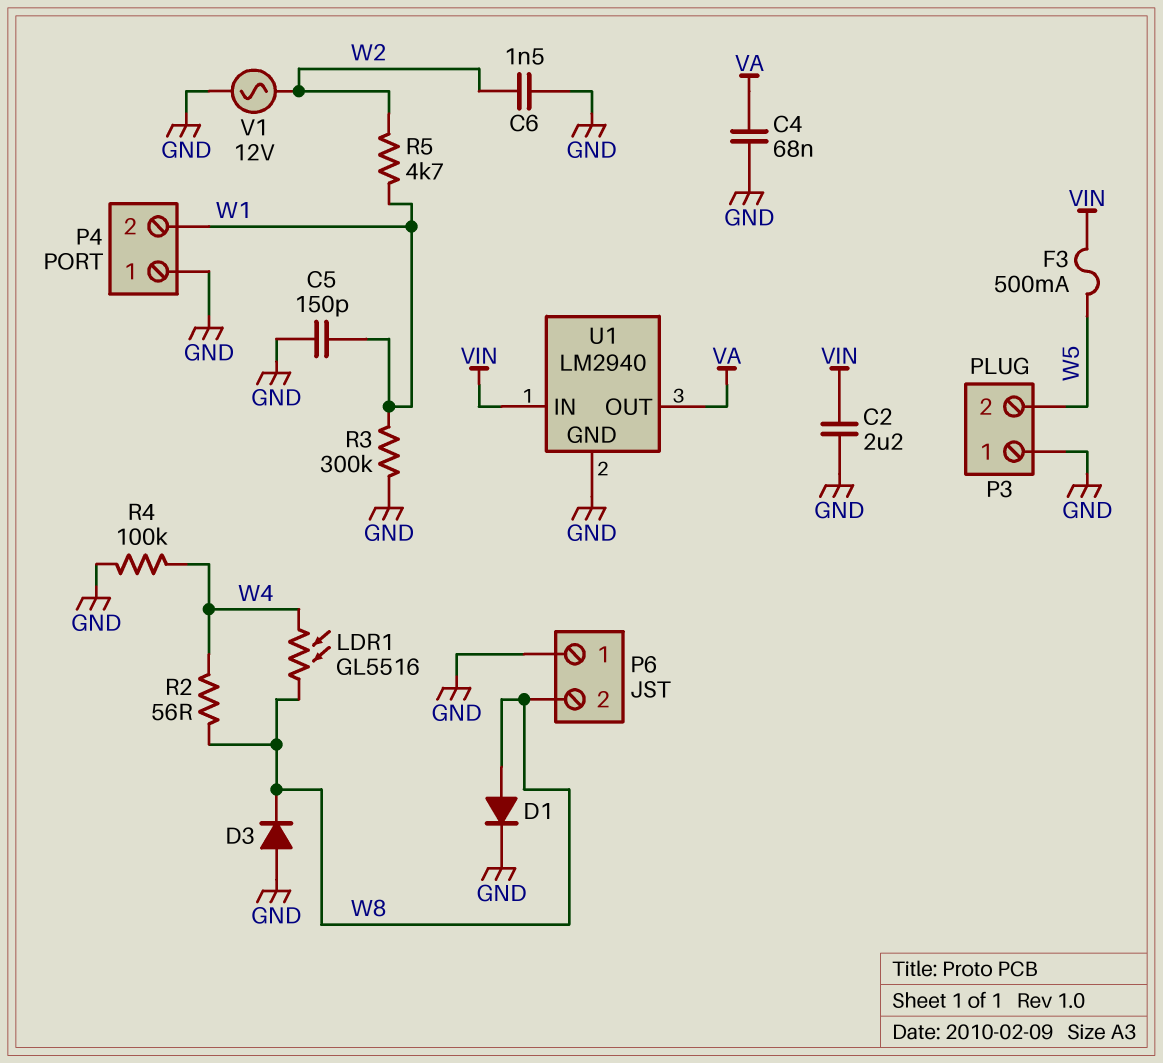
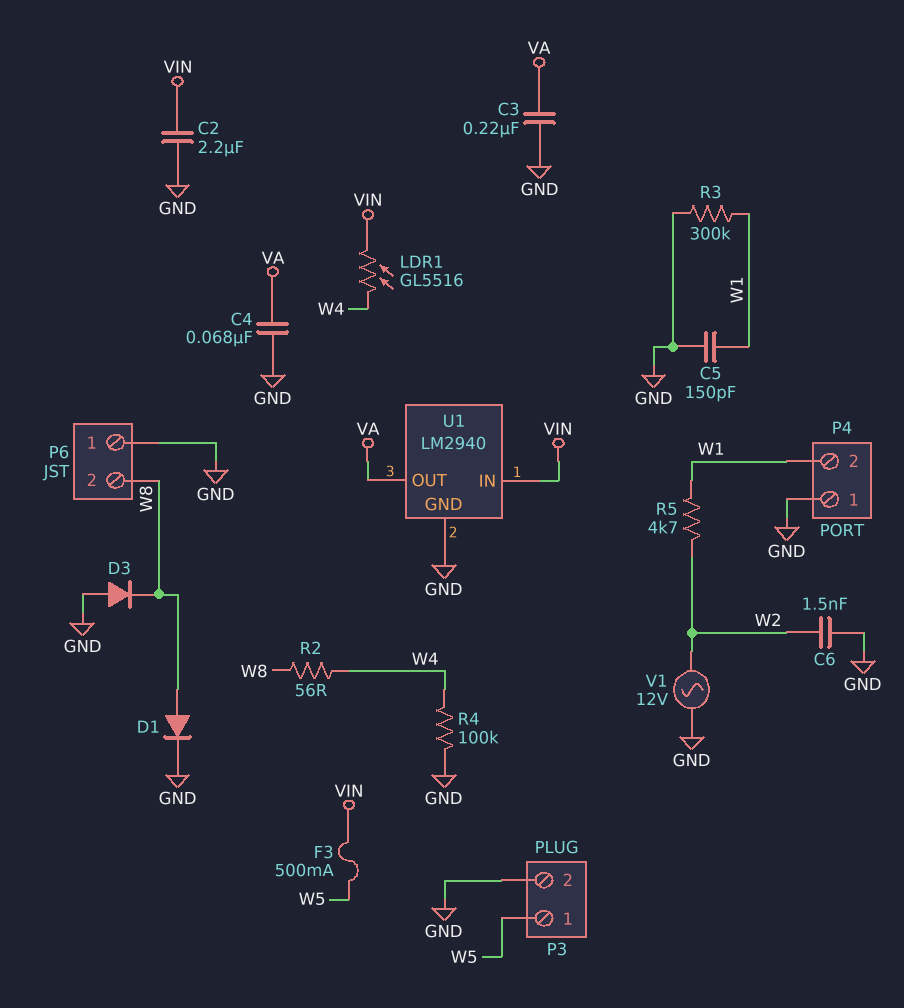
C3: none -> 220nF (GND, VA)
LDR1: GL5516 (W4, W8) -> GL5516 (VIN, W4)
P3 pin 1: GND -> W5
P3 pin 2: W5 -> GND

